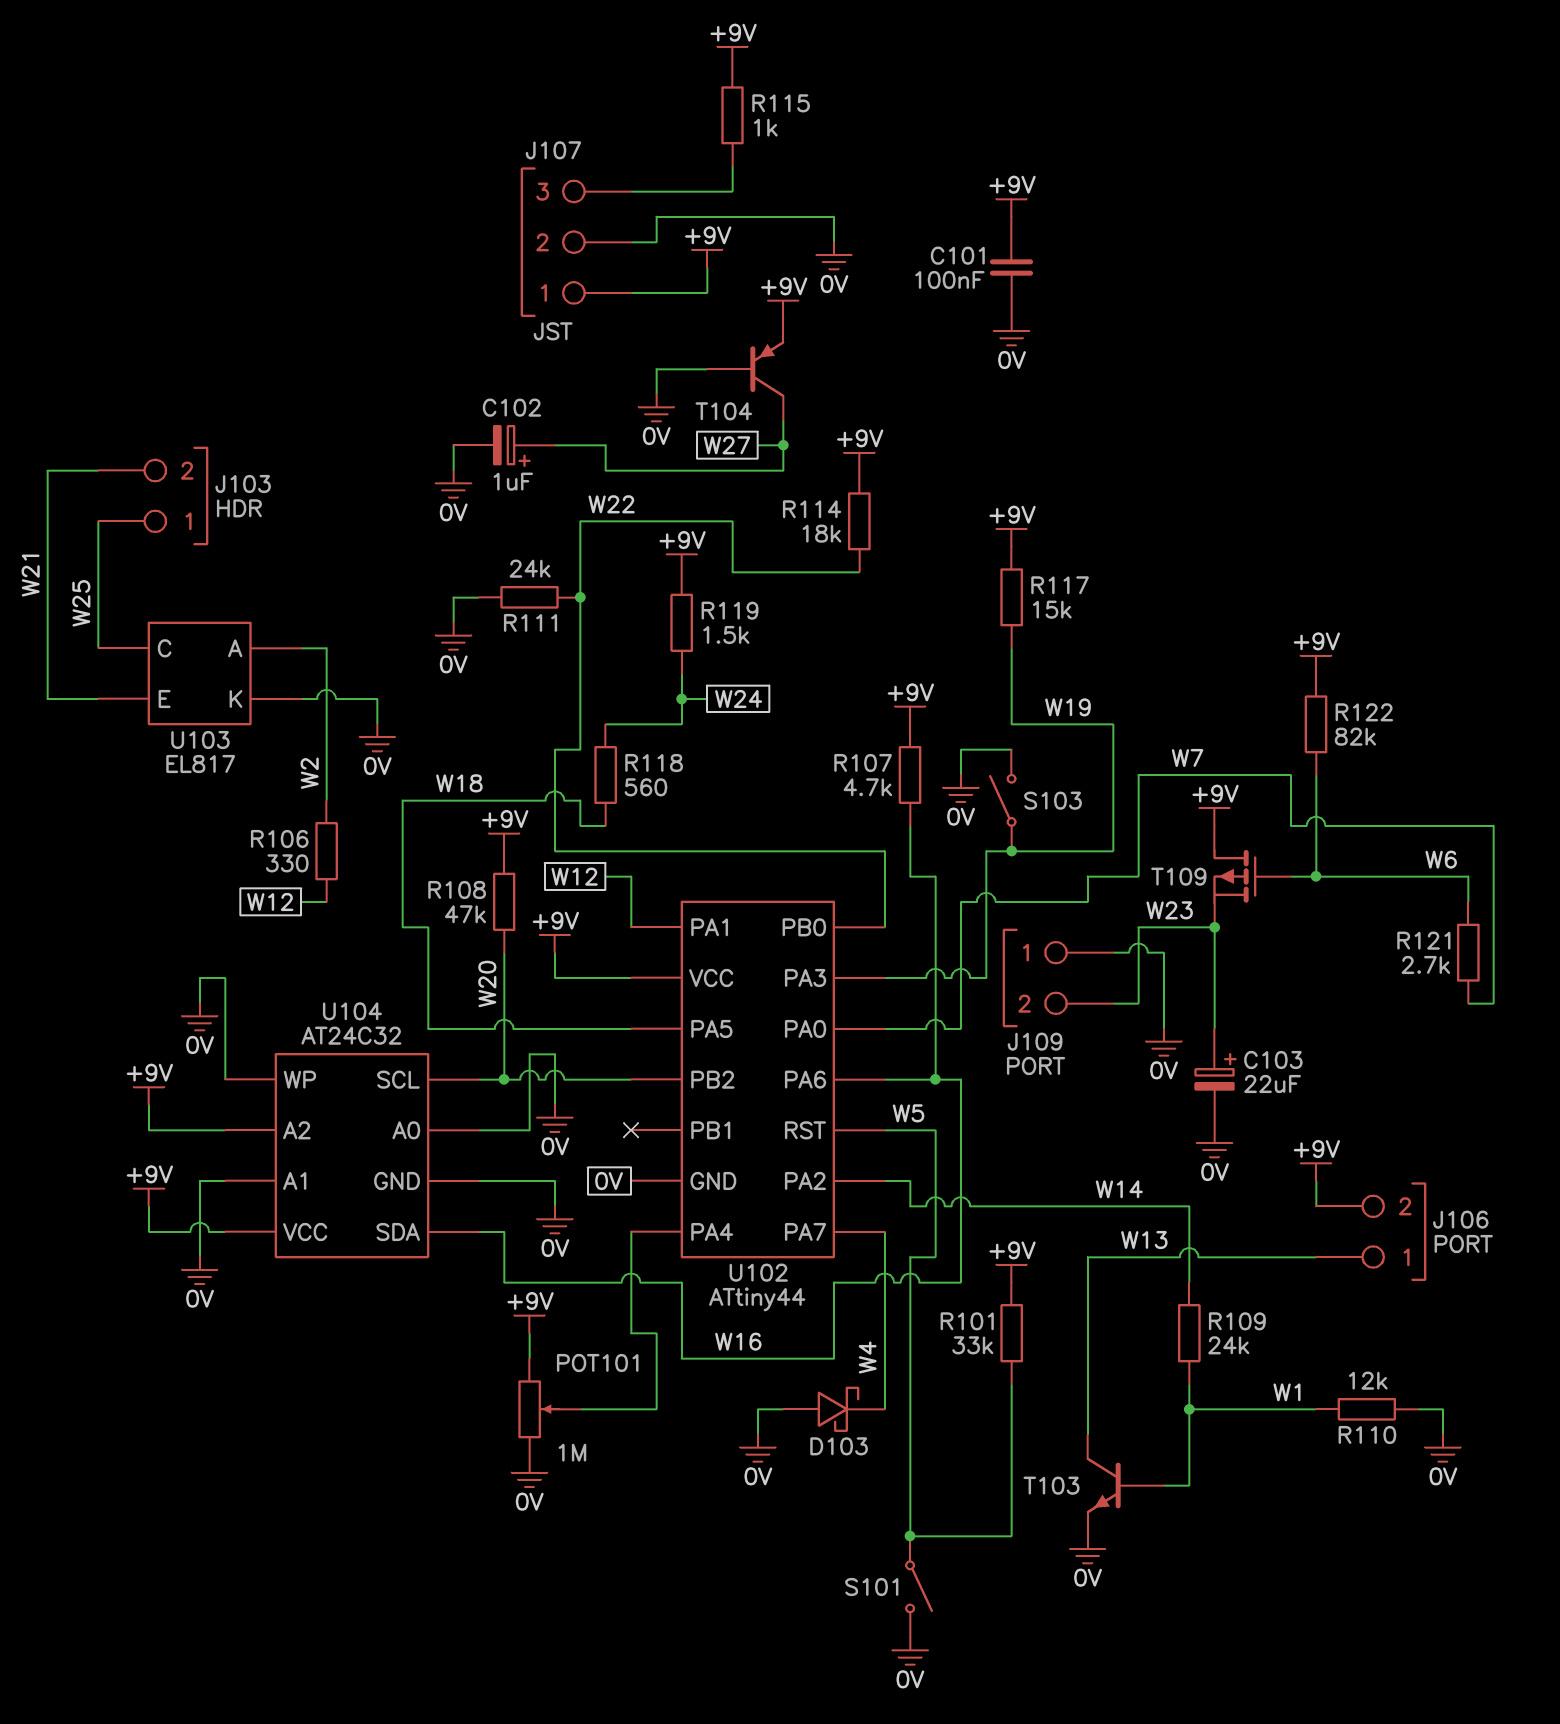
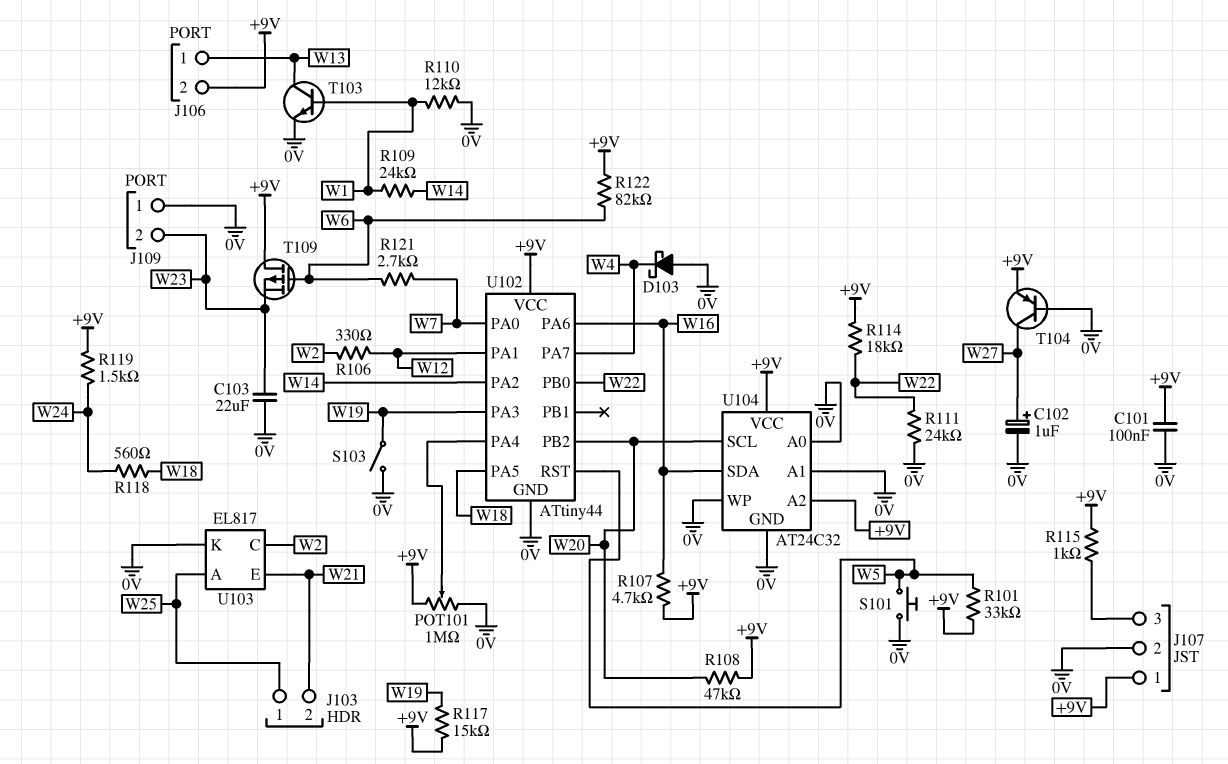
C103: 22uF (plus W23, minus 0V) -> 22uF (0V, W23)
S101: switch (0V, W5) -> button (0V, W5)
U103 pin A: W2 -> W25
U103 pin C: W25 -> W2

